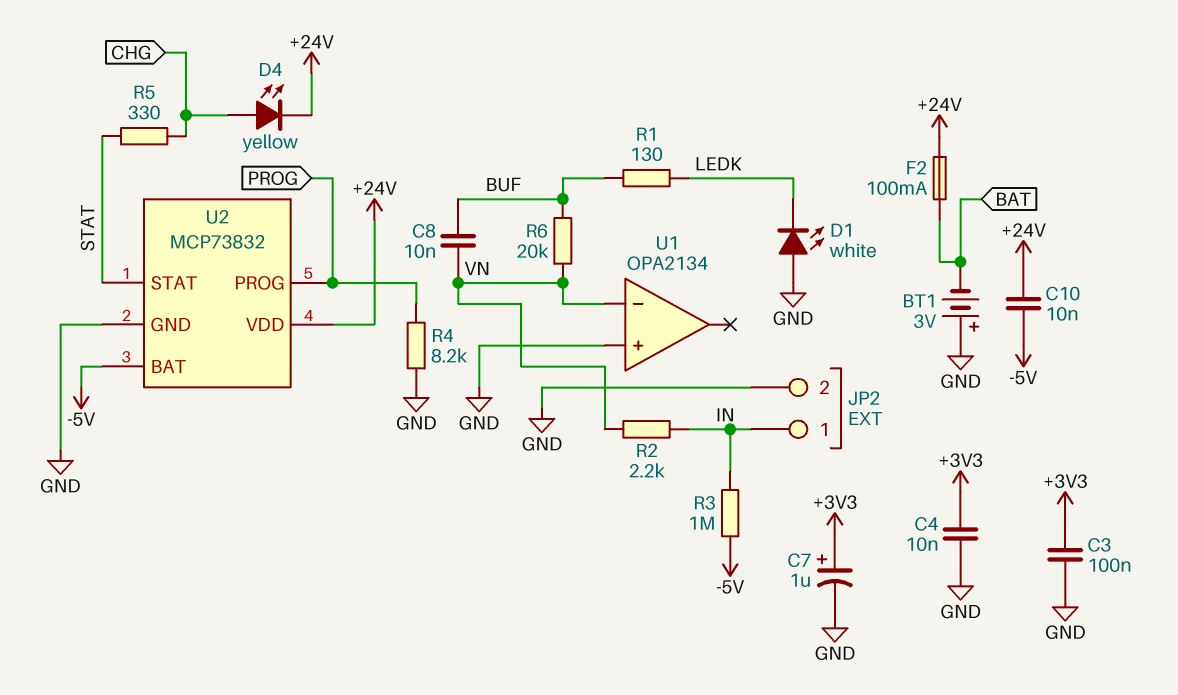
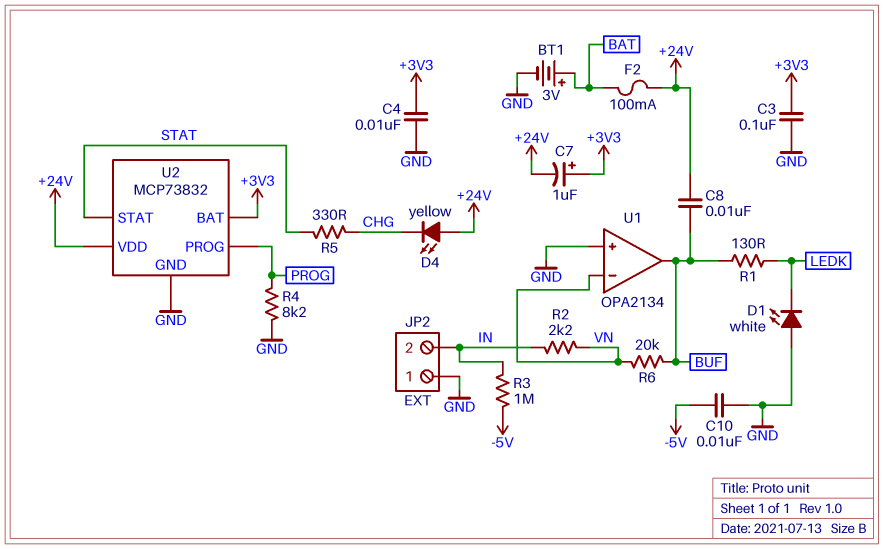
BT1: 3V (plus GND, minus BAT) -> 3V (plus BAT, minus GND)
C7: 1uF (plus +3V3, minus GND) -> 1uF (plus +3V3, minus +24V)
C8: 10nF (BUF, VN) -> 10nF (+24V, BUF)
C10: 10nF (+24V, -5V) -> 10nF (-5V, GND)
D4: LED yellow (A CHG, K +24V) -> LED yellow (A +24V, K CHG)
JP2 pin 1: IN -> GND
JP2 pin 2: GND -> IN
U1 pin out: none -> BUF
U2 pin BAT: -5V -> +3V3

